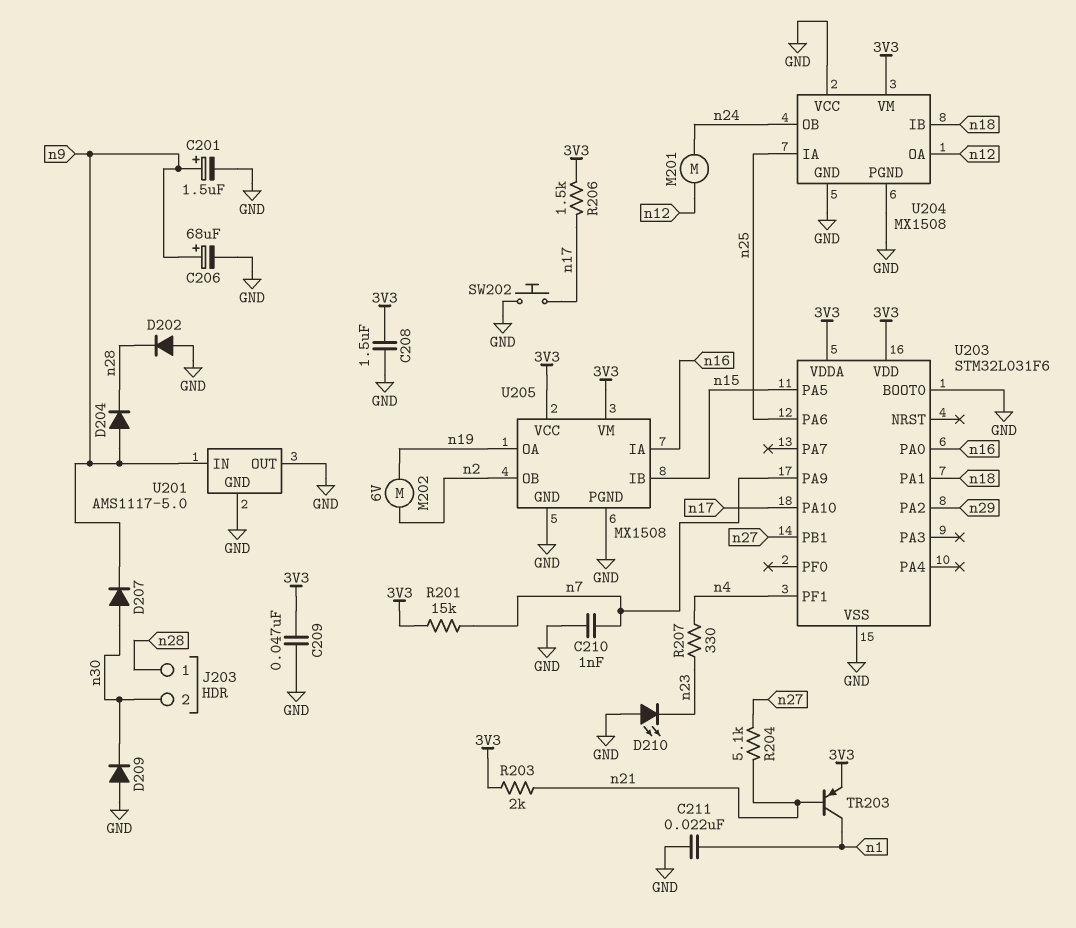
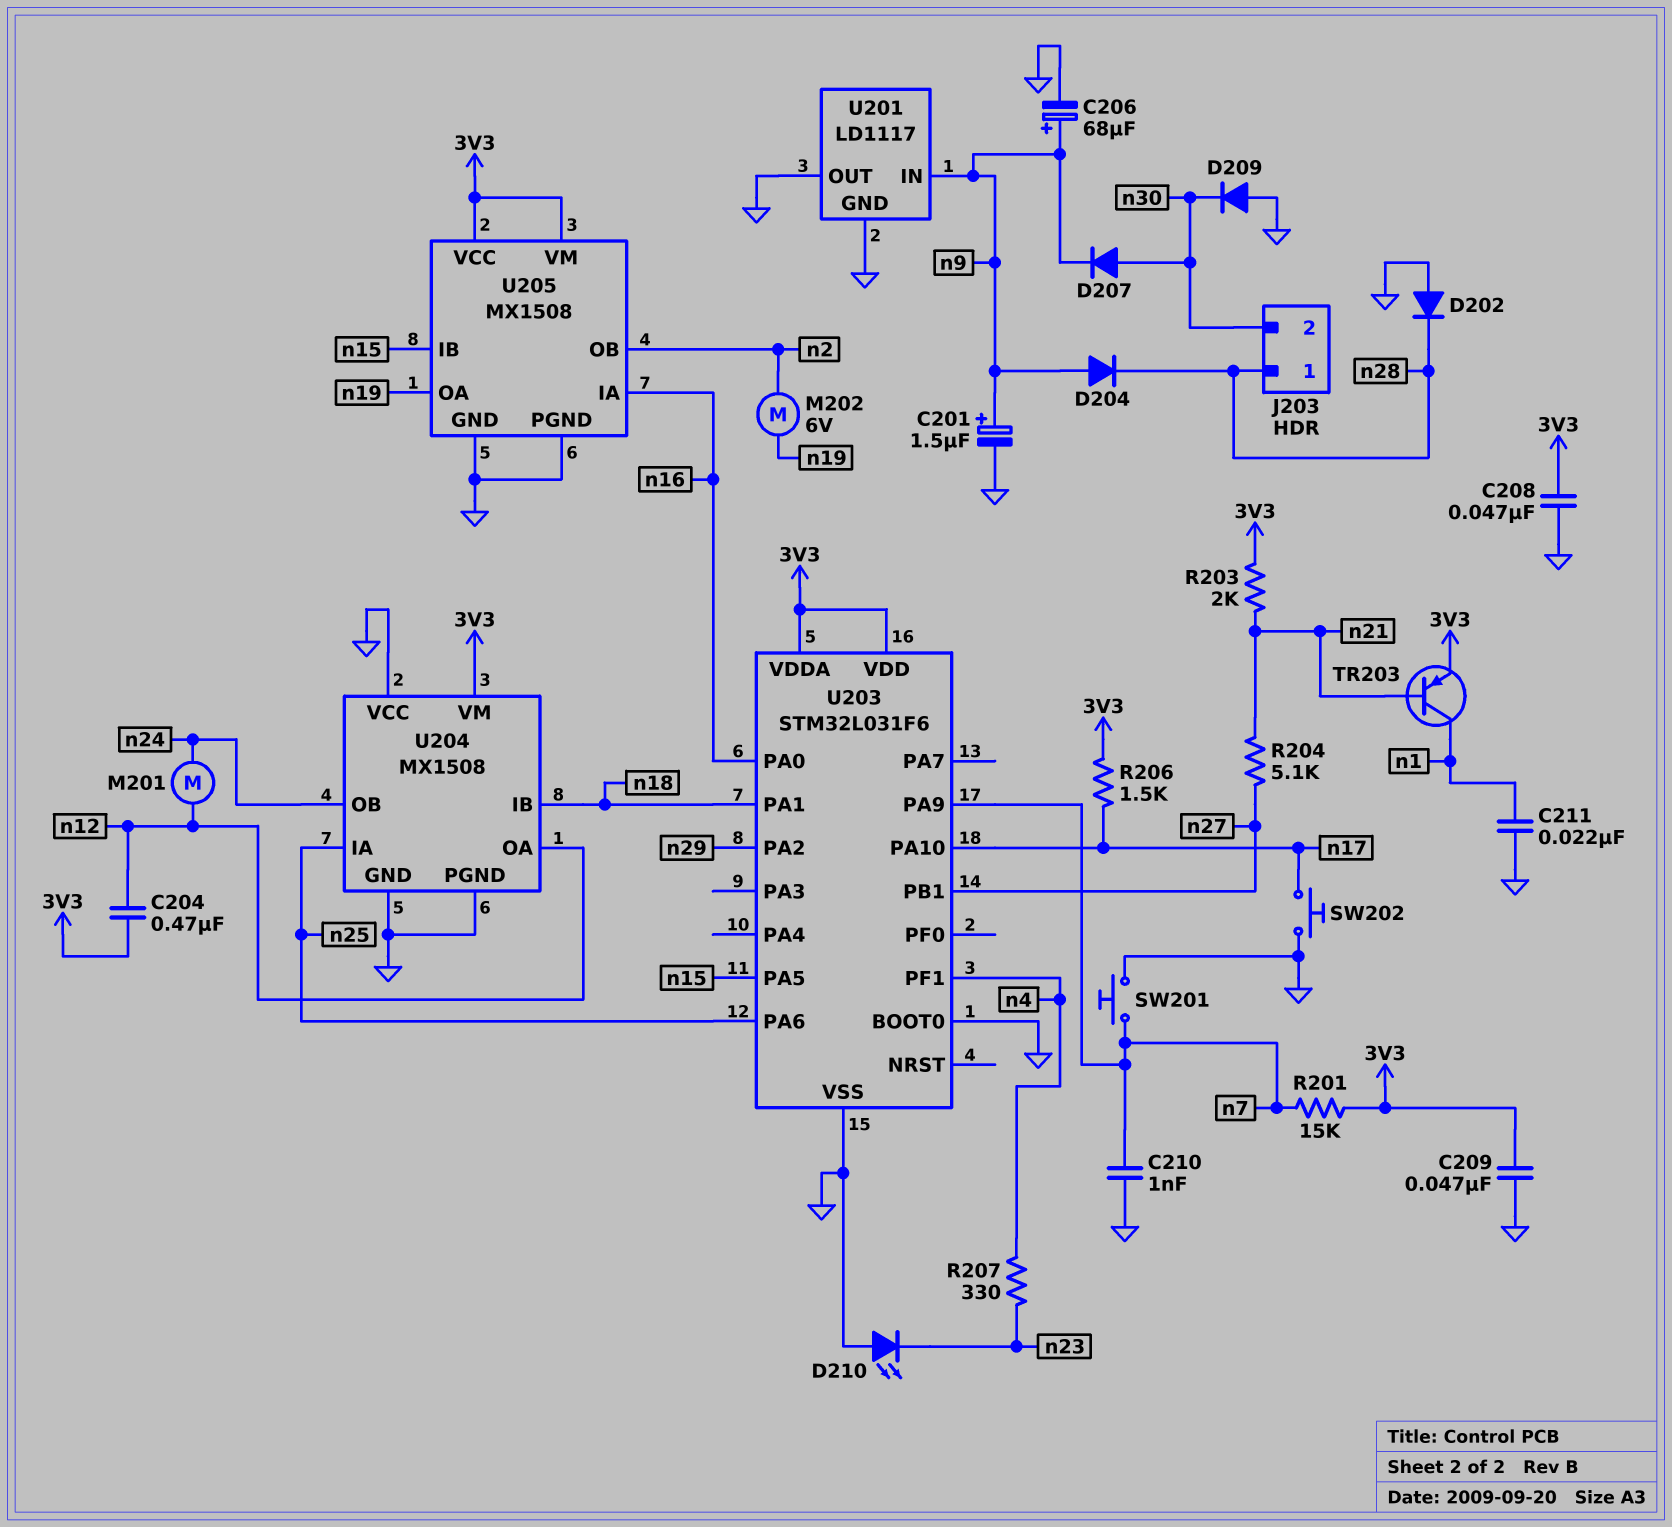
C204: none -> 470nF (3V3, n12)
C208: 1.5uF (3V3, GND) -> 47nF (3V3, GND)
SW201: none -> button (GND, n7)
U201: AMS1117-5.0 -> LD1117

